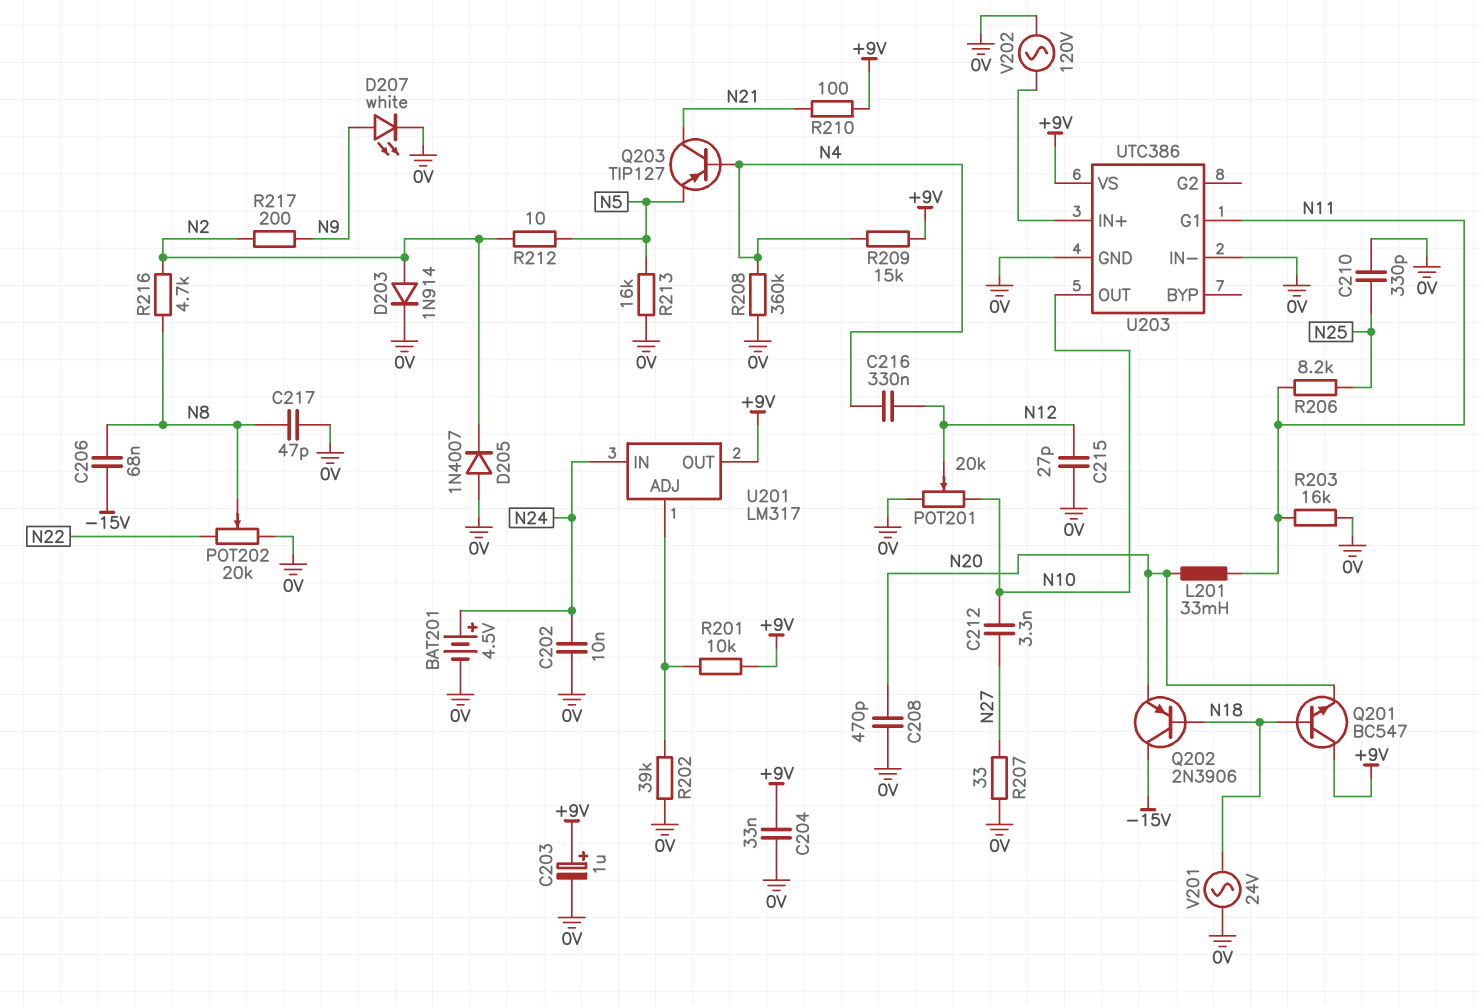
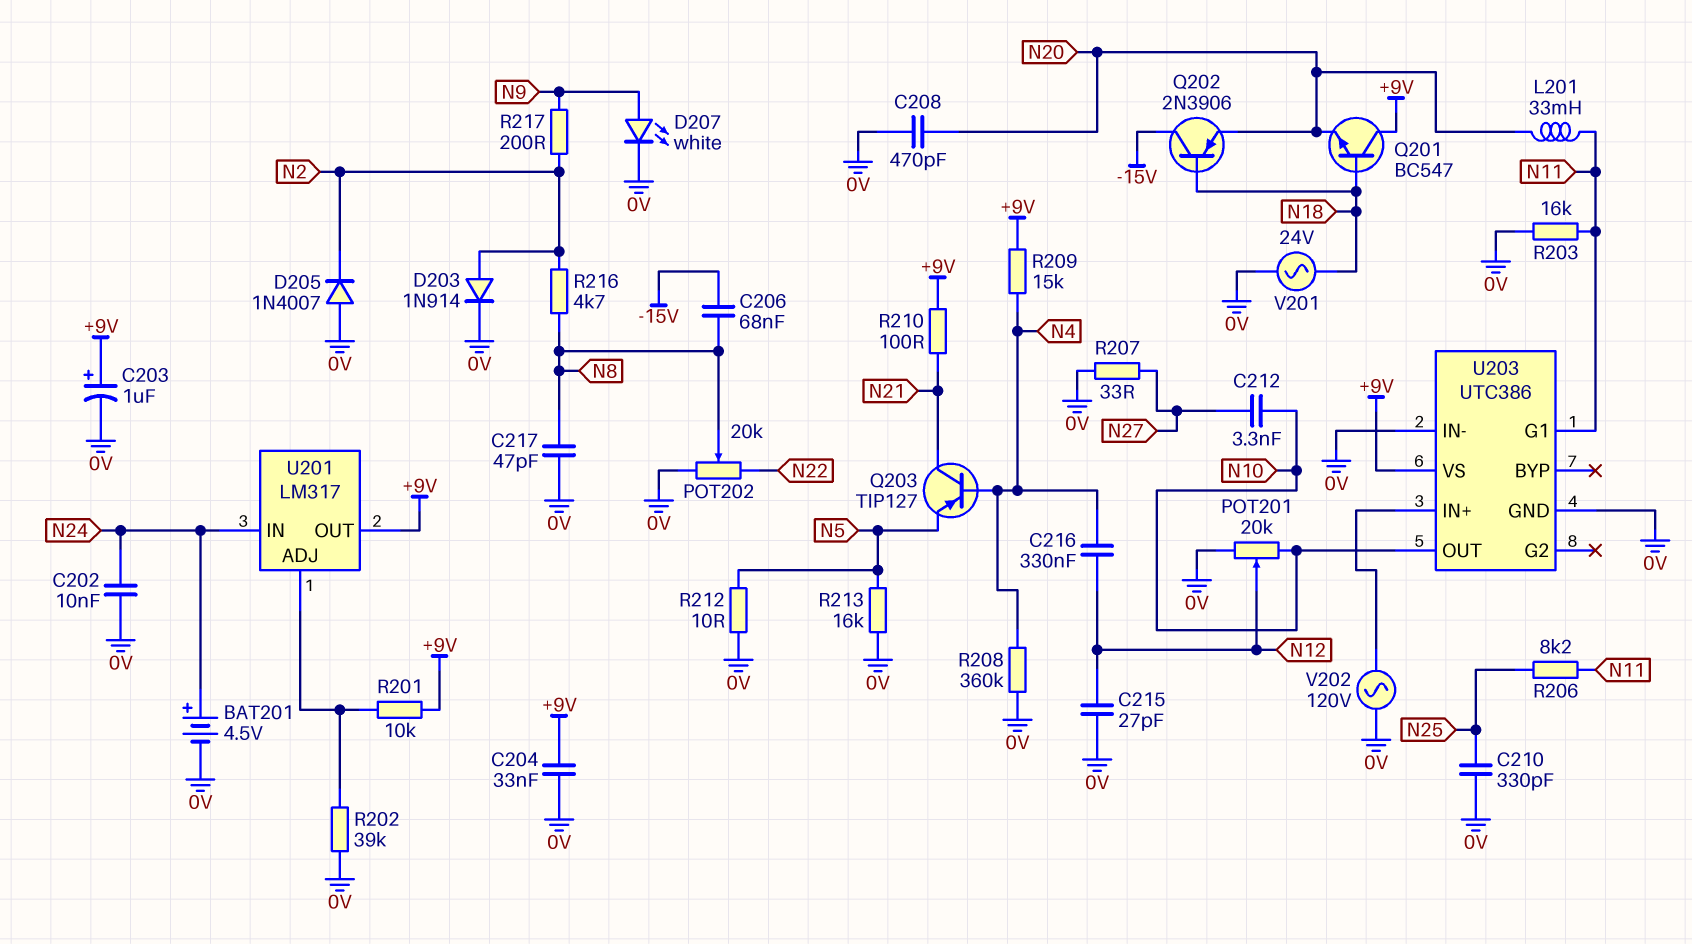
R212: 10 (N2, N5) -> 10 (0V, N5)

